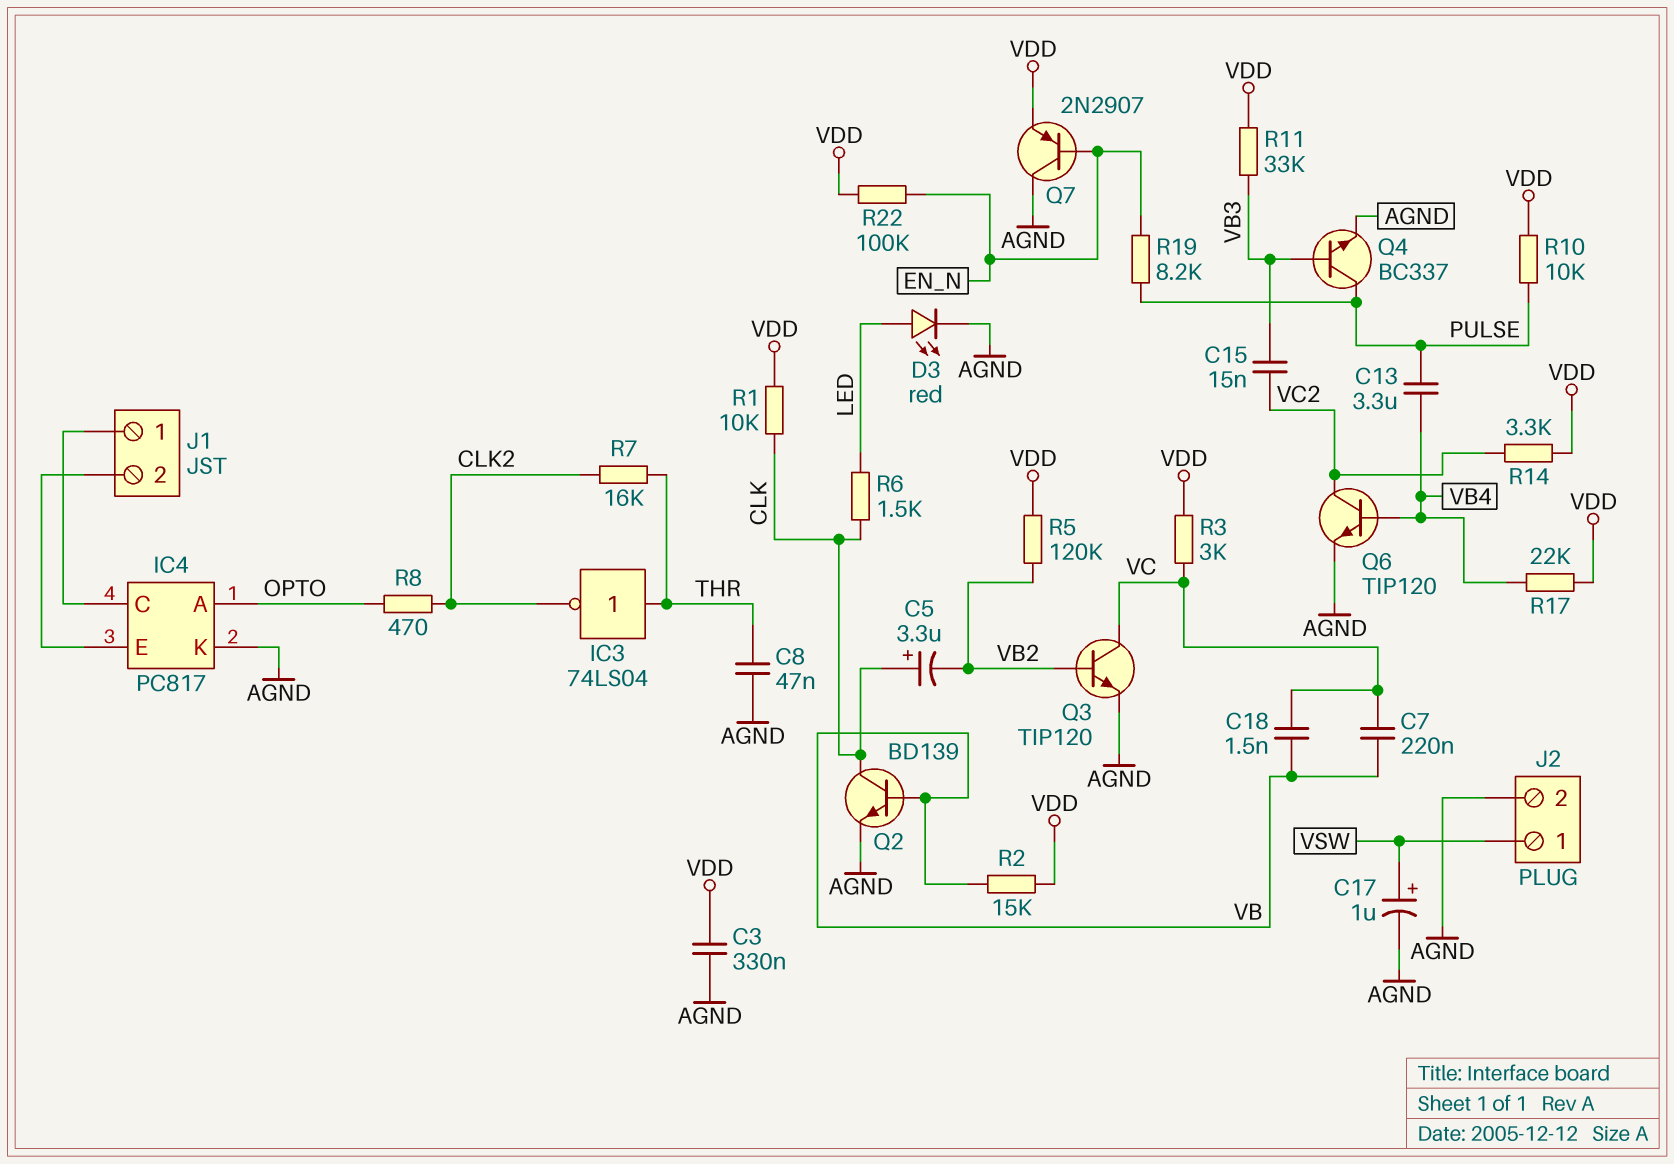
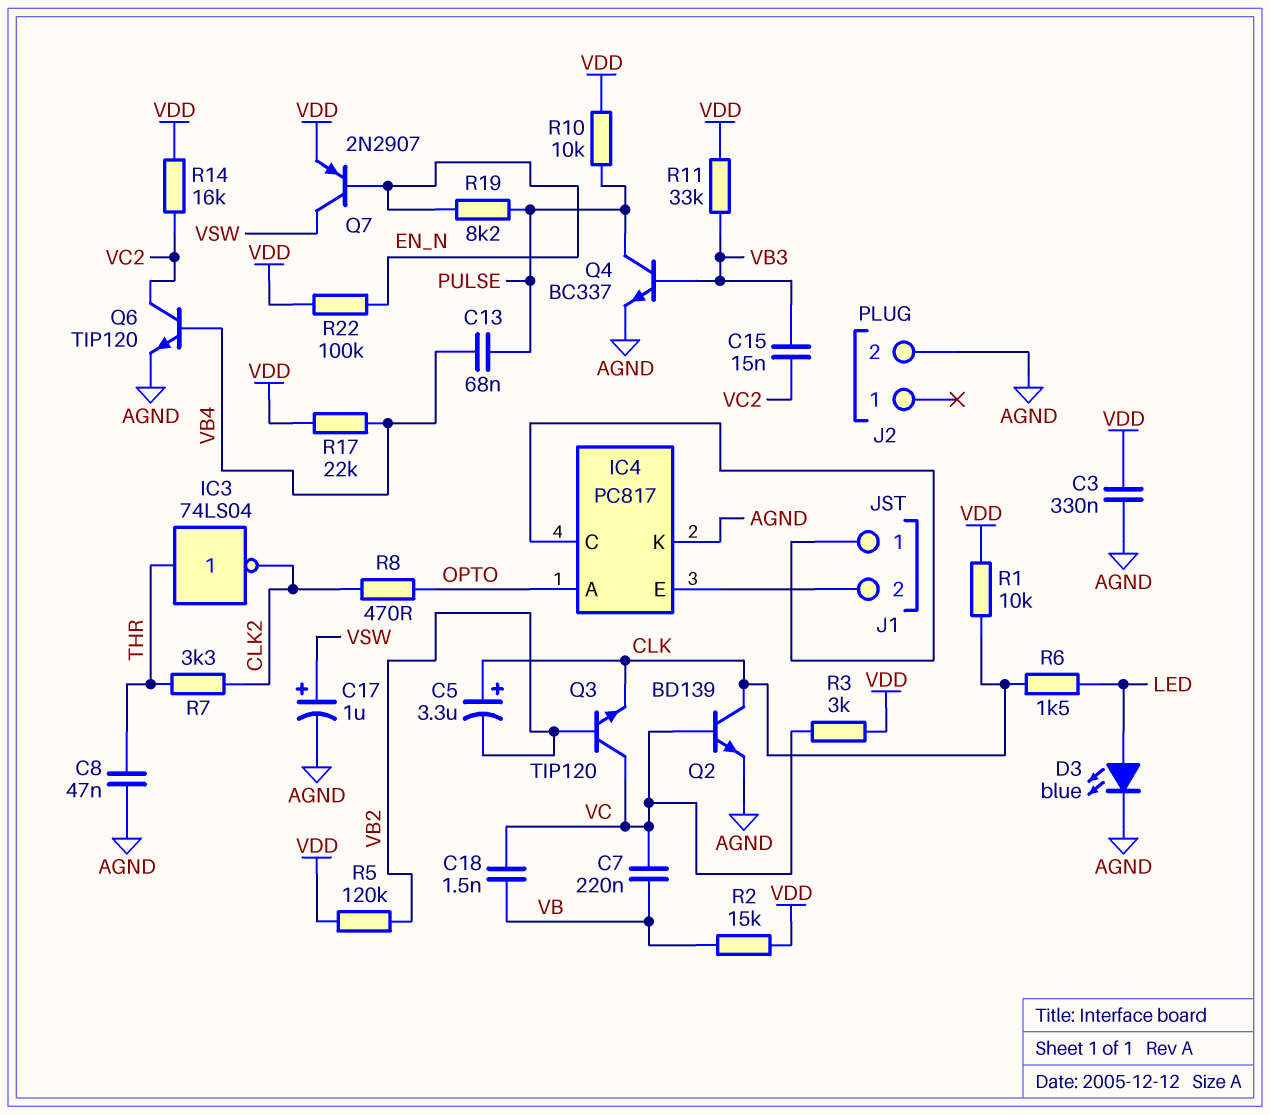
C13: 3.3uF (PULSE, VB4) -> 68nF (PULSE, VB4)
D3: LED red (A LED, K AGND) -> LED blue (A LED, K AGND)
J2 pin 1: VSW -> none
Q2: NPN BD139 (B VB, C CLK, E AGND) -> NPN BD139 (B VC, C CLK, E AGND)
Q3: NPN TIP120 (B VB2, C VC, E AGND) -> NPN TIP120 (B VB2, C VC, E CLK)
Q7: PNP 2N2907 (B EN_N, C AGND, E VDD) -> PNP 2N2907 (B EN_N, C VSW, E VDD)
R7: 16k (CLK2, THR) -> 3.3k (CLK2, THR)
R14: 3.3k (VC2, VDD) -> 16k (VC2, VDD)

